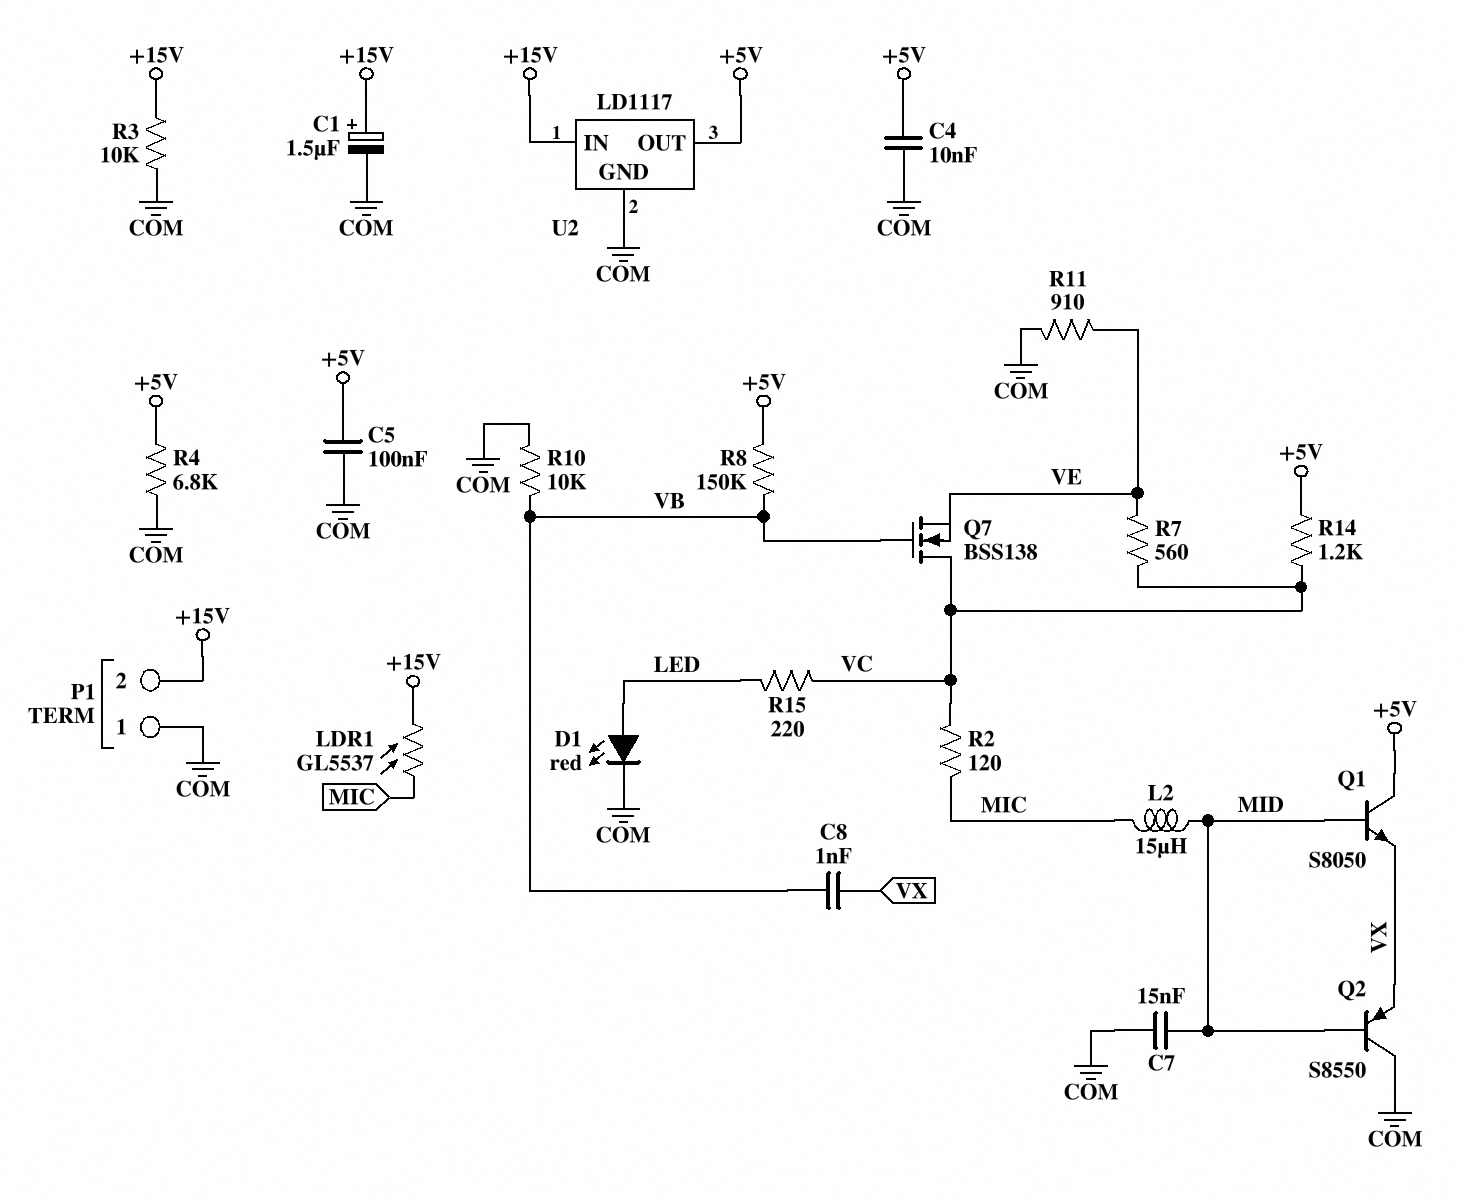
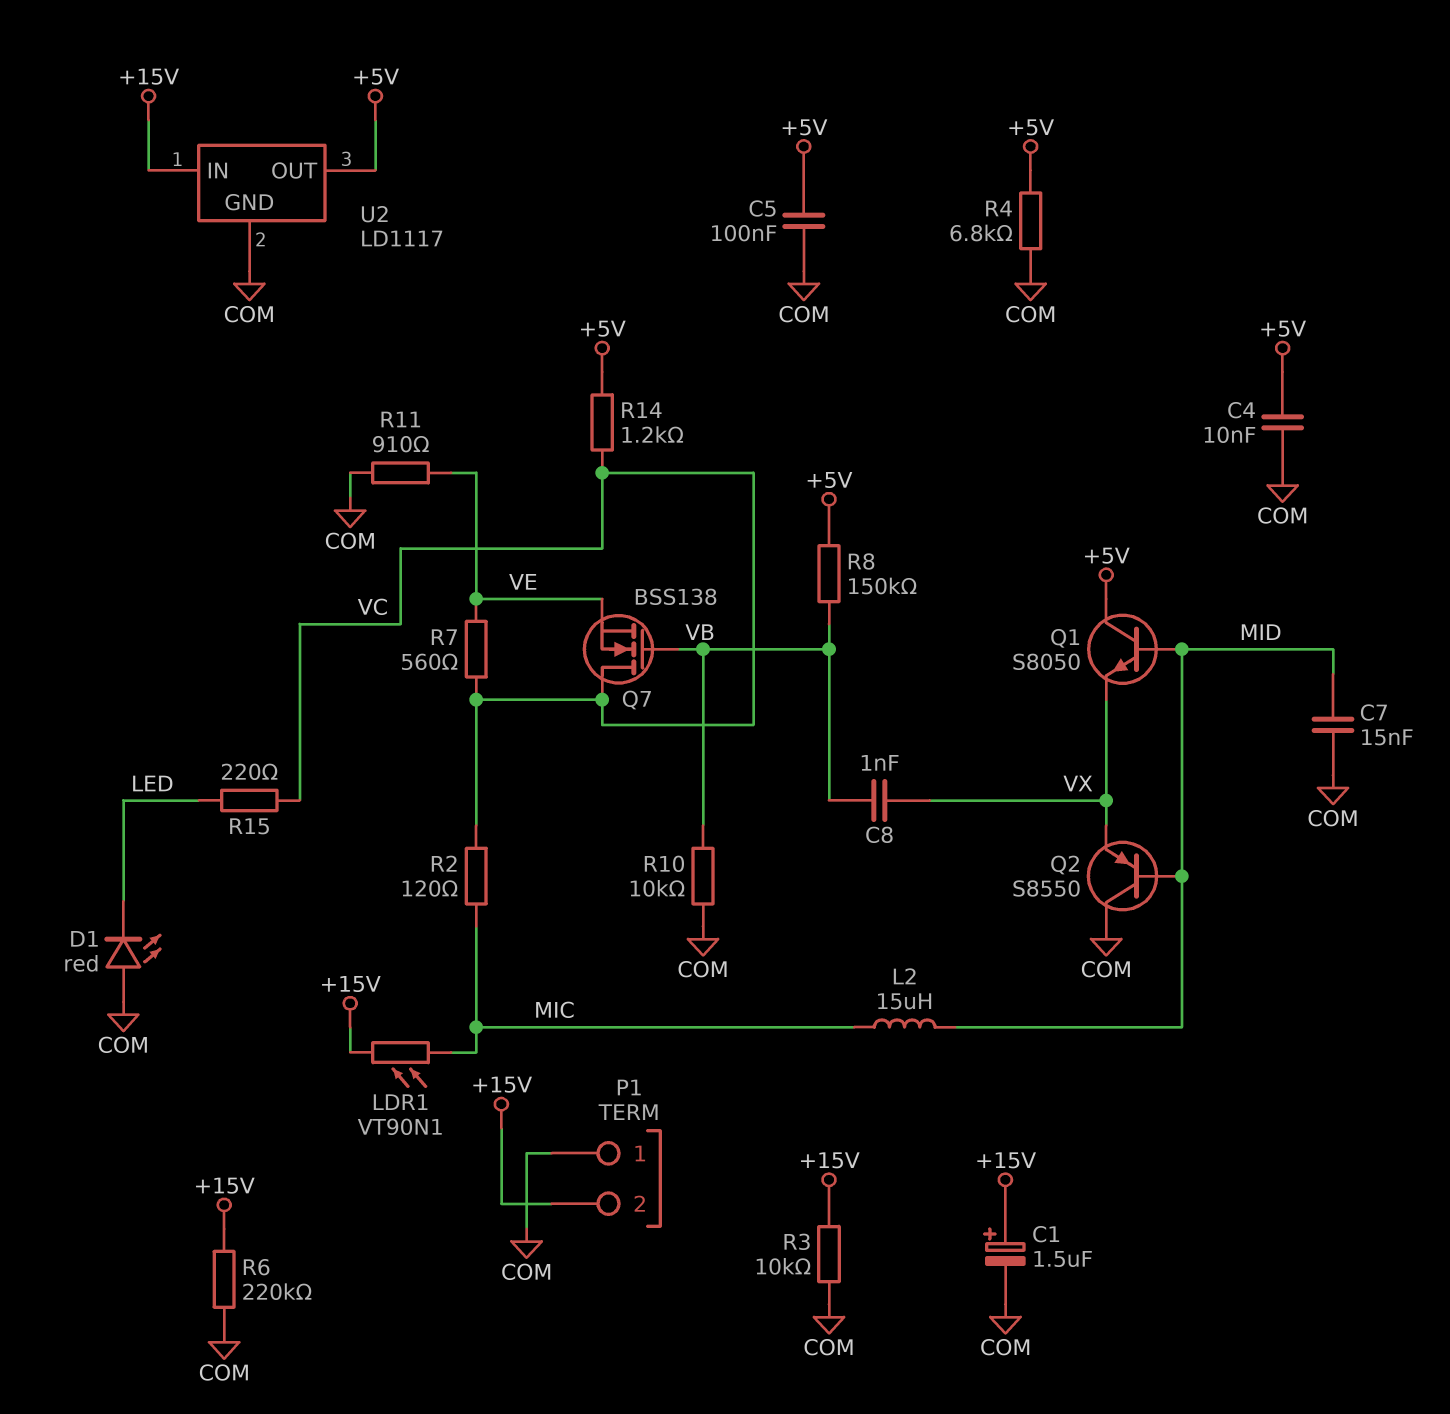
D1: LED red (A LED, K COM) -> LED red (A COM, K LED)
LDR1: GL5537 (+15V, MIC) -> VT90N1 (+15V, MIC)
R6: none -> 220k (+15V, COM)

